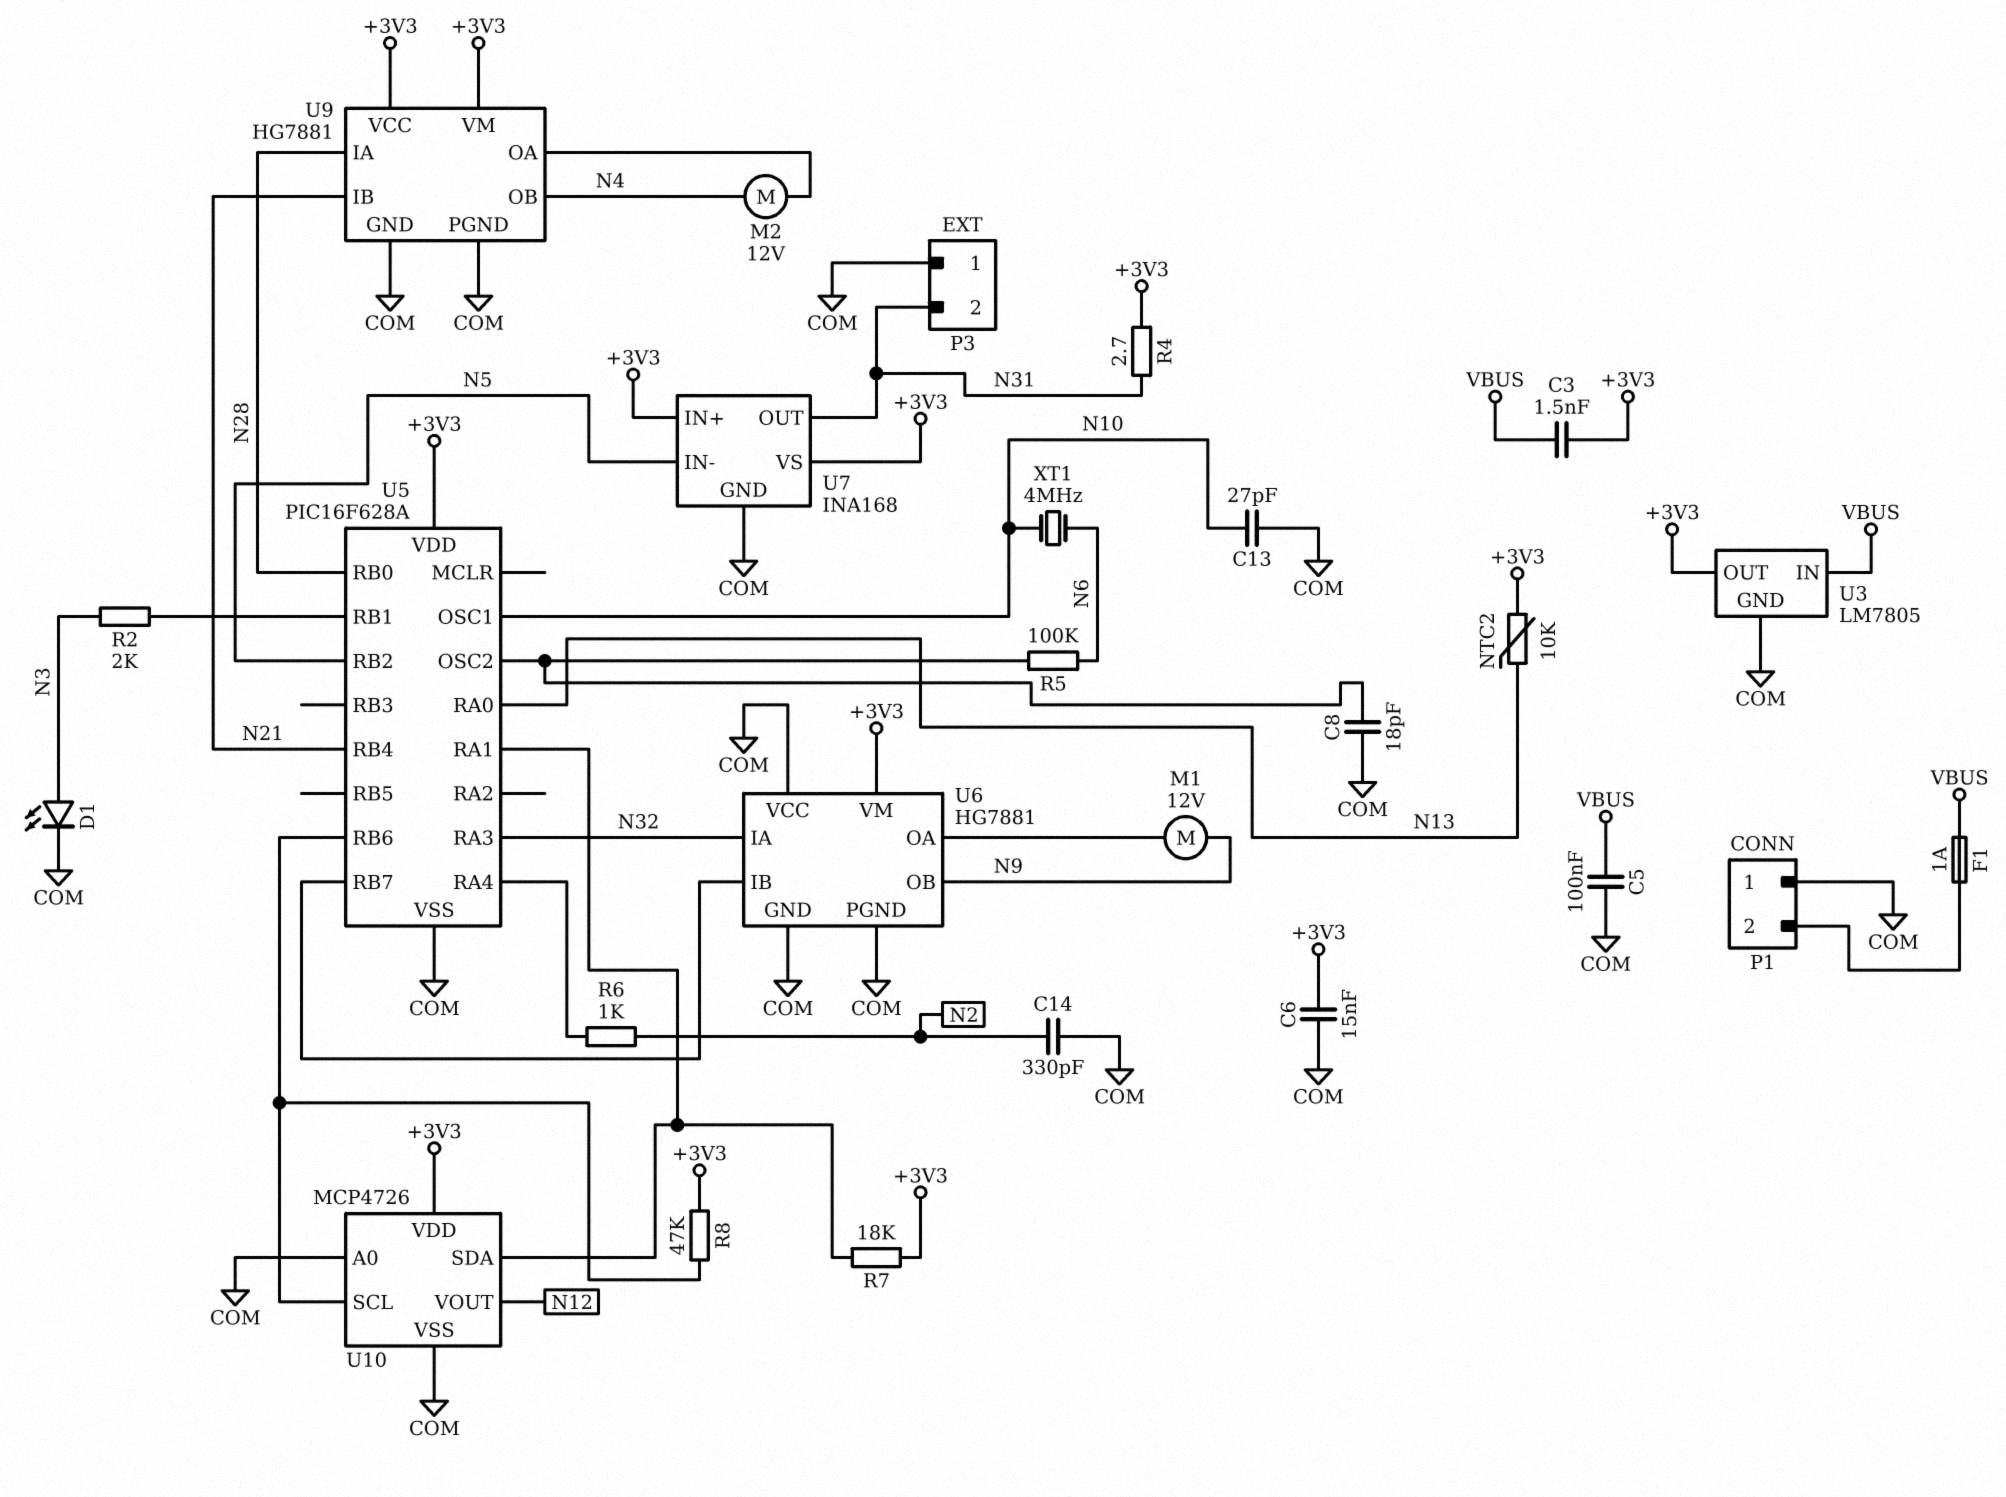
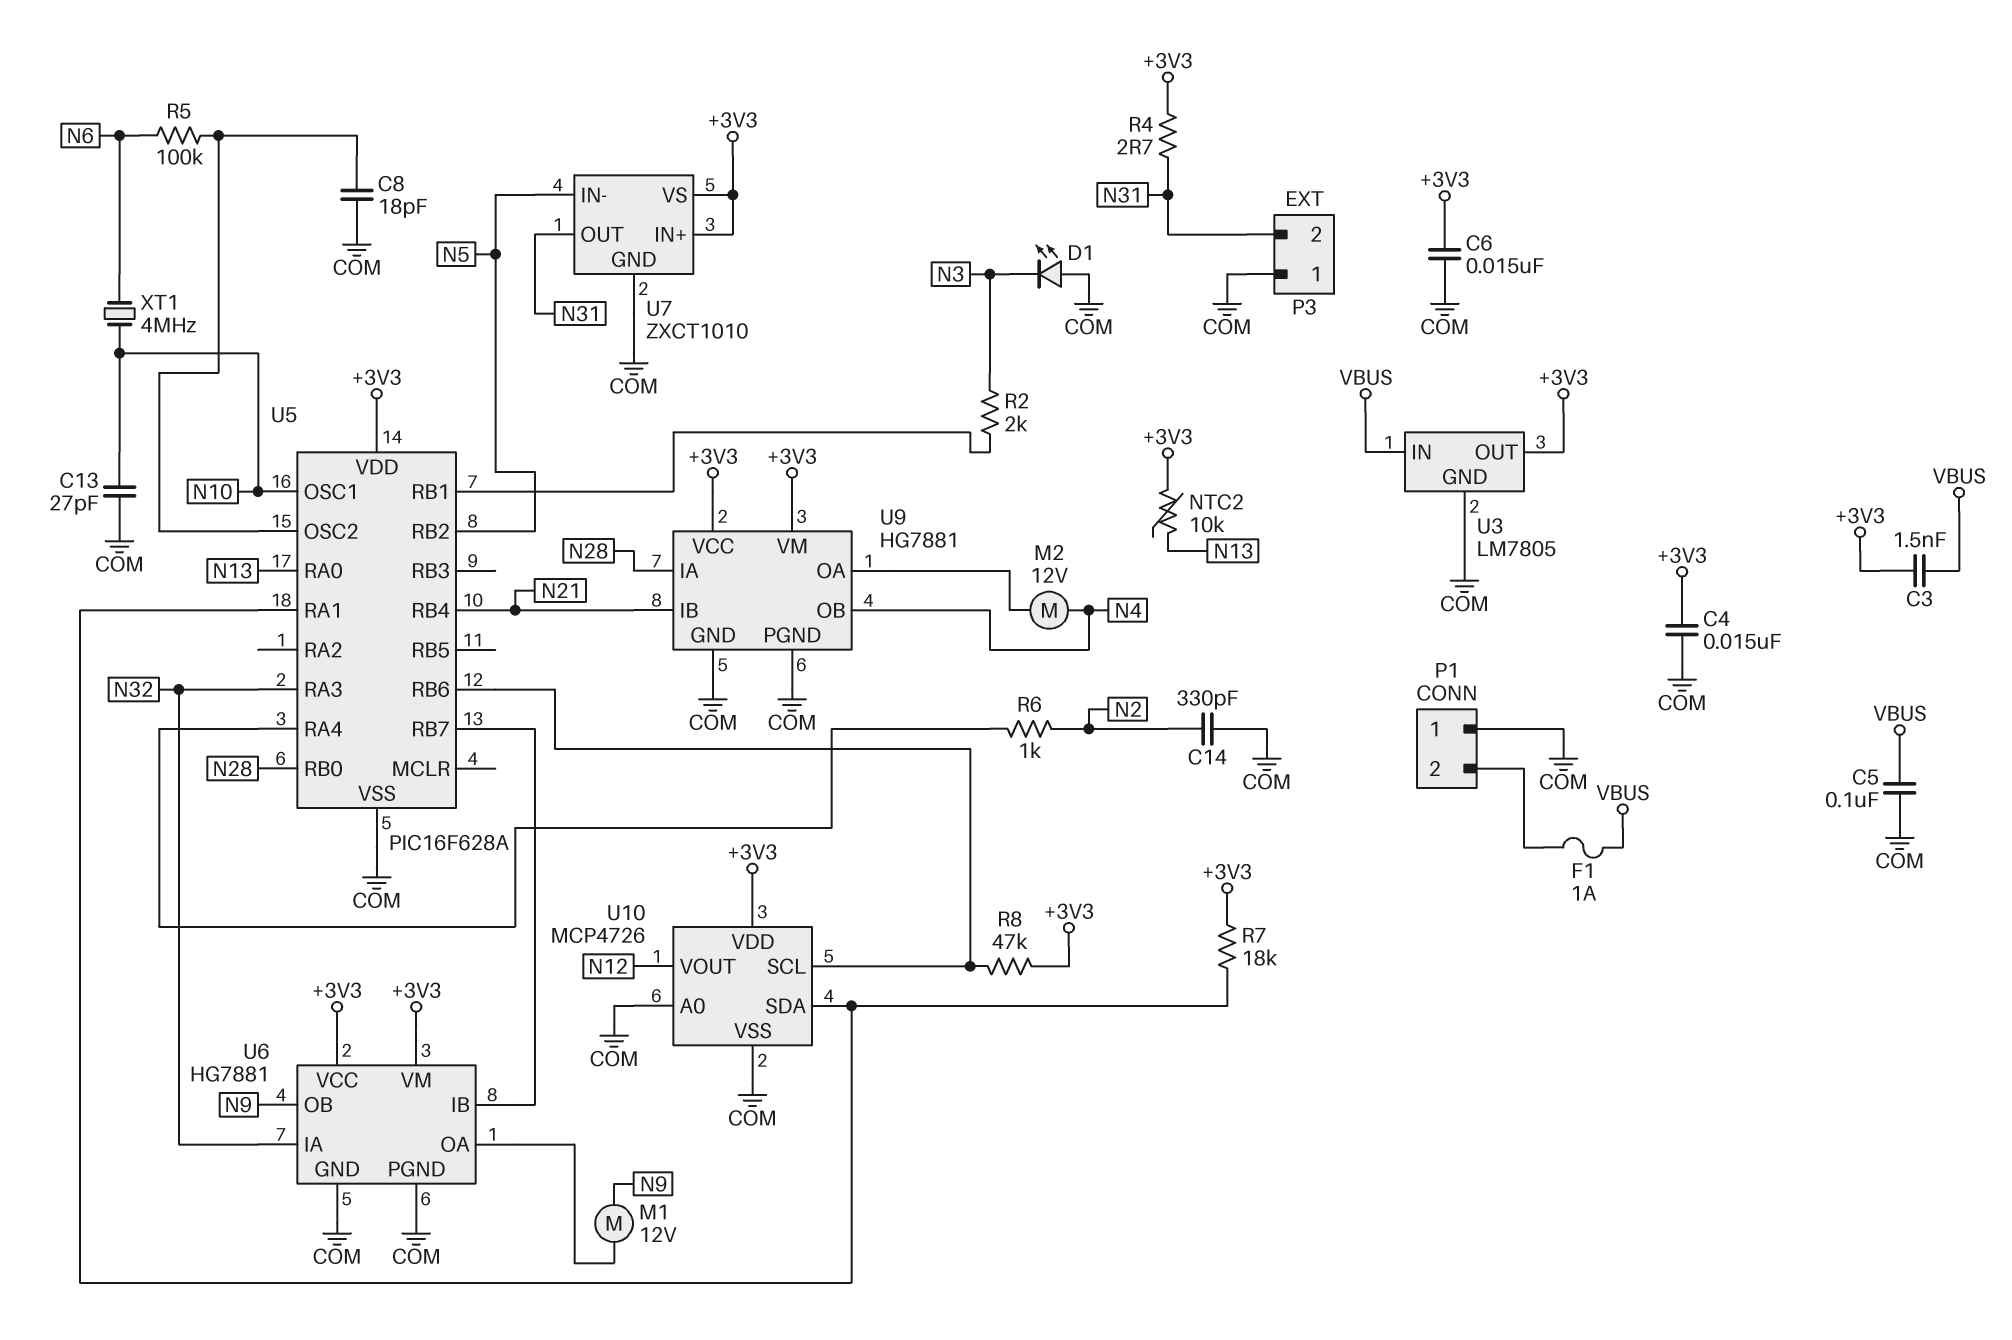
C4: none -> 15nF (+3V3, COM)
D1: LED (A N3, K COM) -> LED (A COM, K N3)
U6 pin VCC: COM -> +3V3
U7: INA168 -> ZXCT1010

